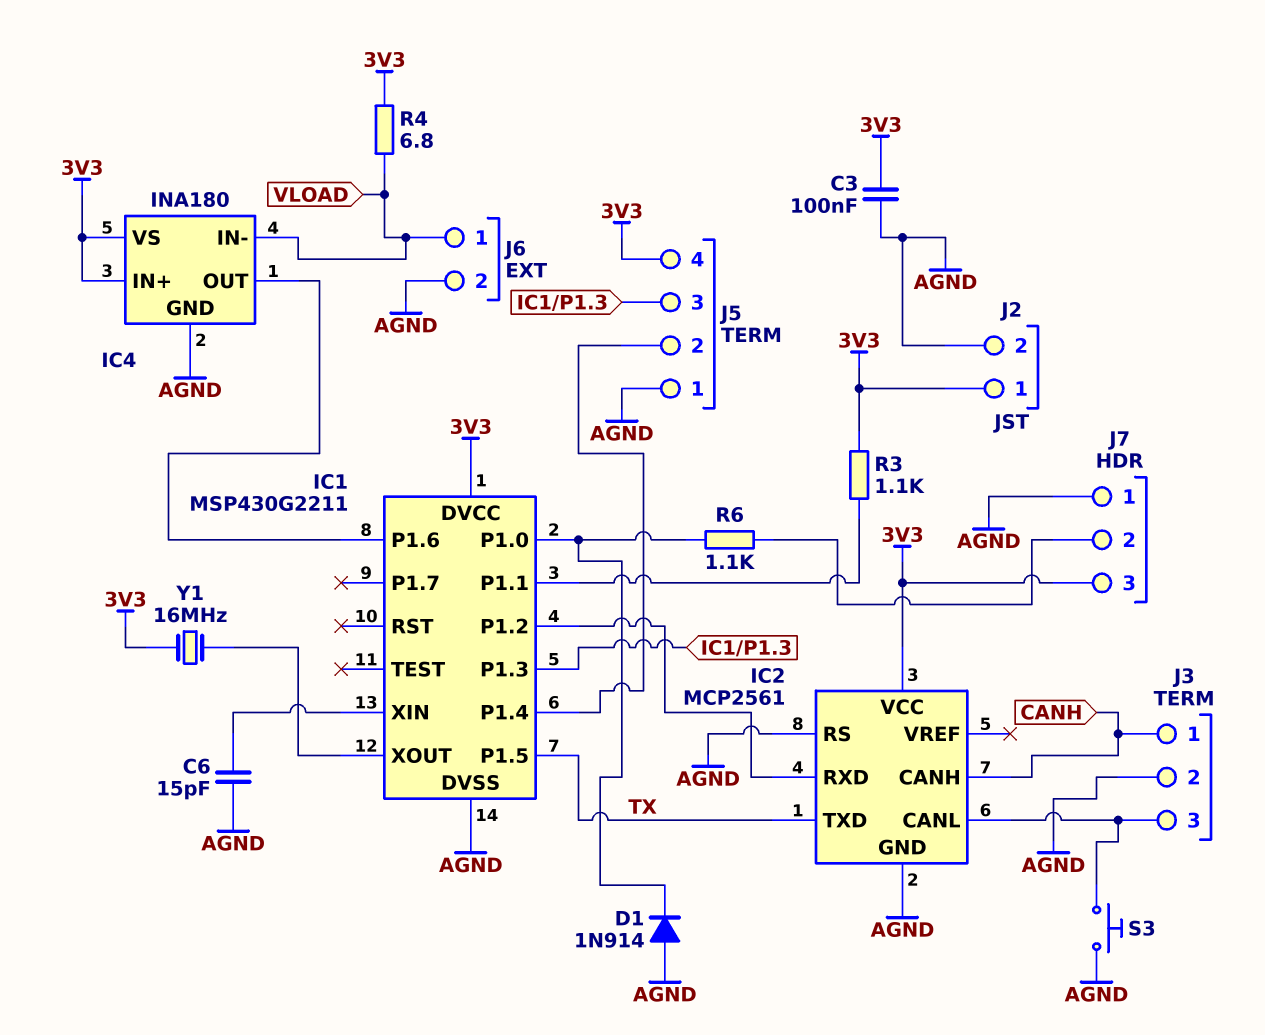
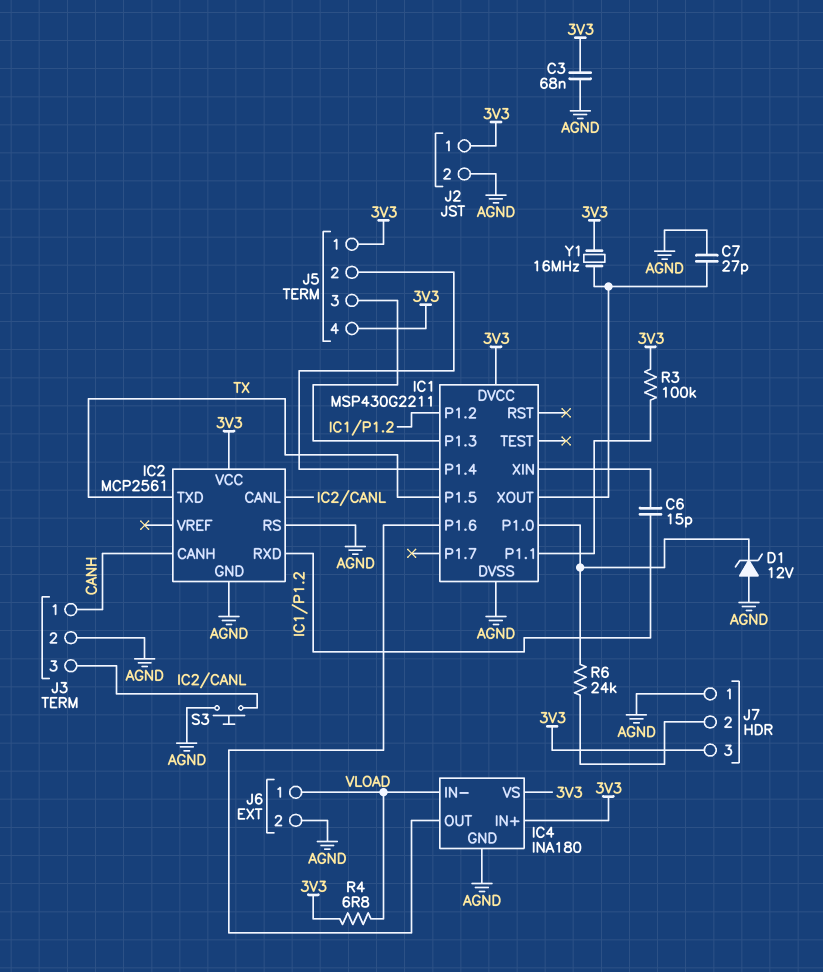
C3: 100nF (3V3, AGND) -> 68nF (3V3, AGND)
C6: 15pF (AGND, IC1/XIN) -> 15pF (IC1/P1.2, IC1/XIN)
C7: none -> 27pF (AGND, IC1/XOUT)
D1: diode 1N914 (A AGND, K IC1/P1.0) -> zener 12V (A AGND, K IC1/P1.0)
J5 pin 1: AGND -> 3V3
R3: 1.1k (3V3, IC1/P1.1) -> 100k (3V3, IC1/P1.1)
R6: 1.1k (IC1/P1.0, J7/2) -> 24k (IC1/P1.0, J7/2)

